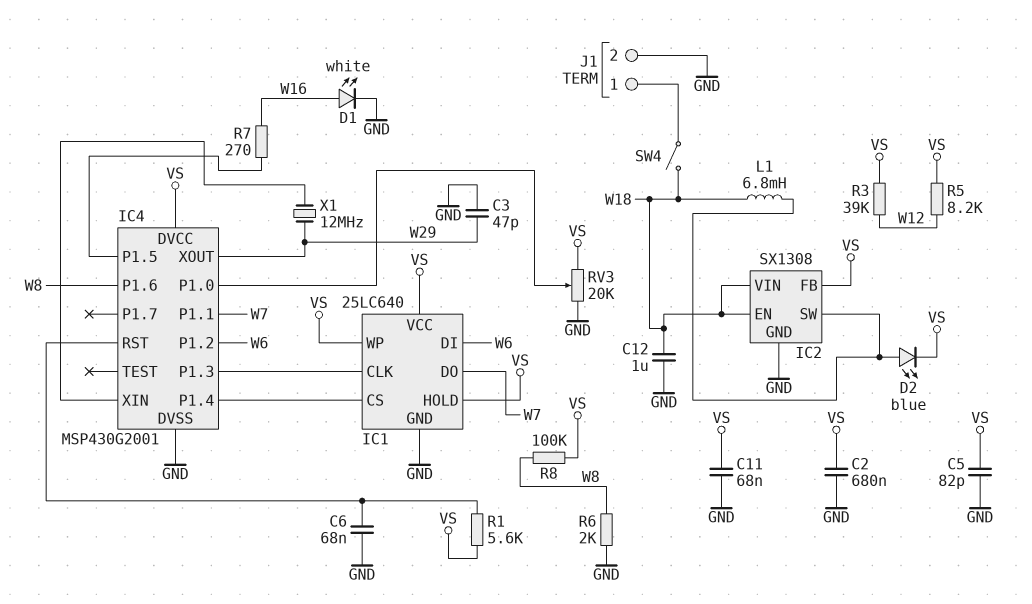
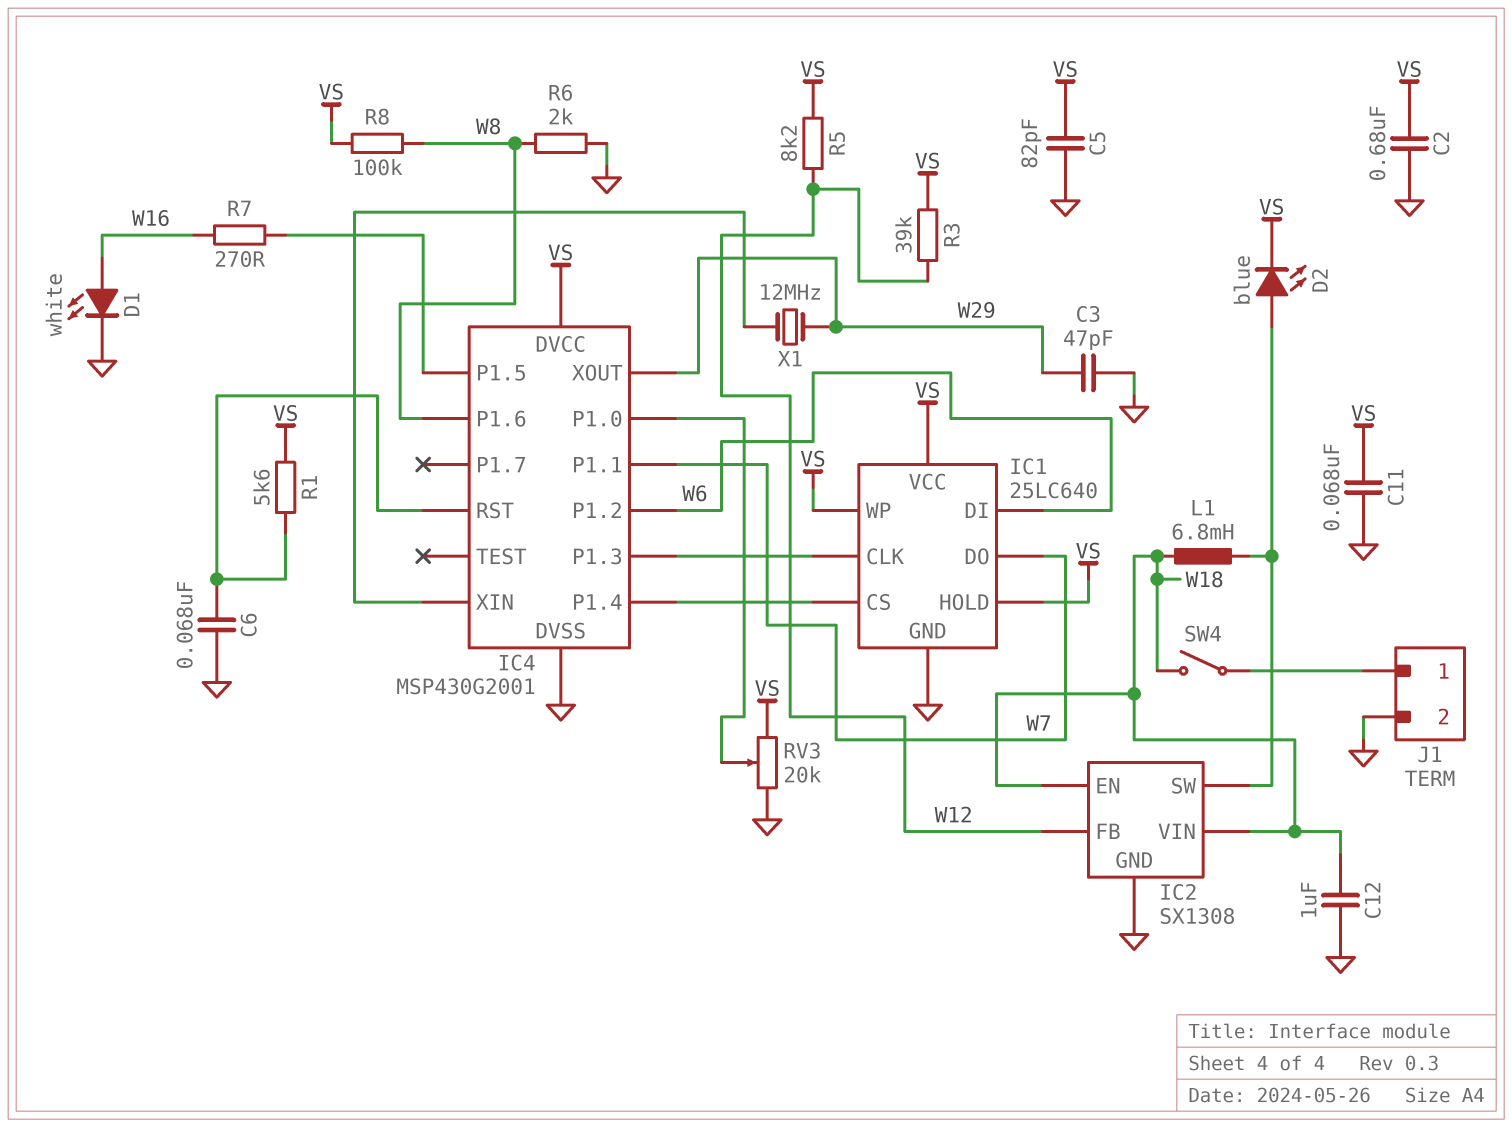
IC2 pin FB: VS -> W12

